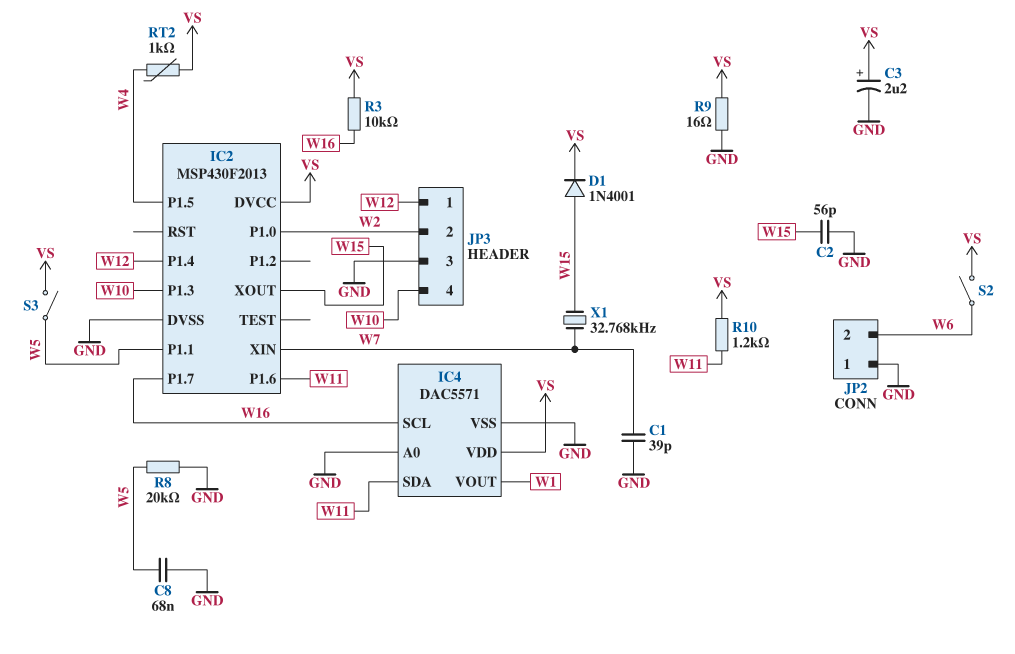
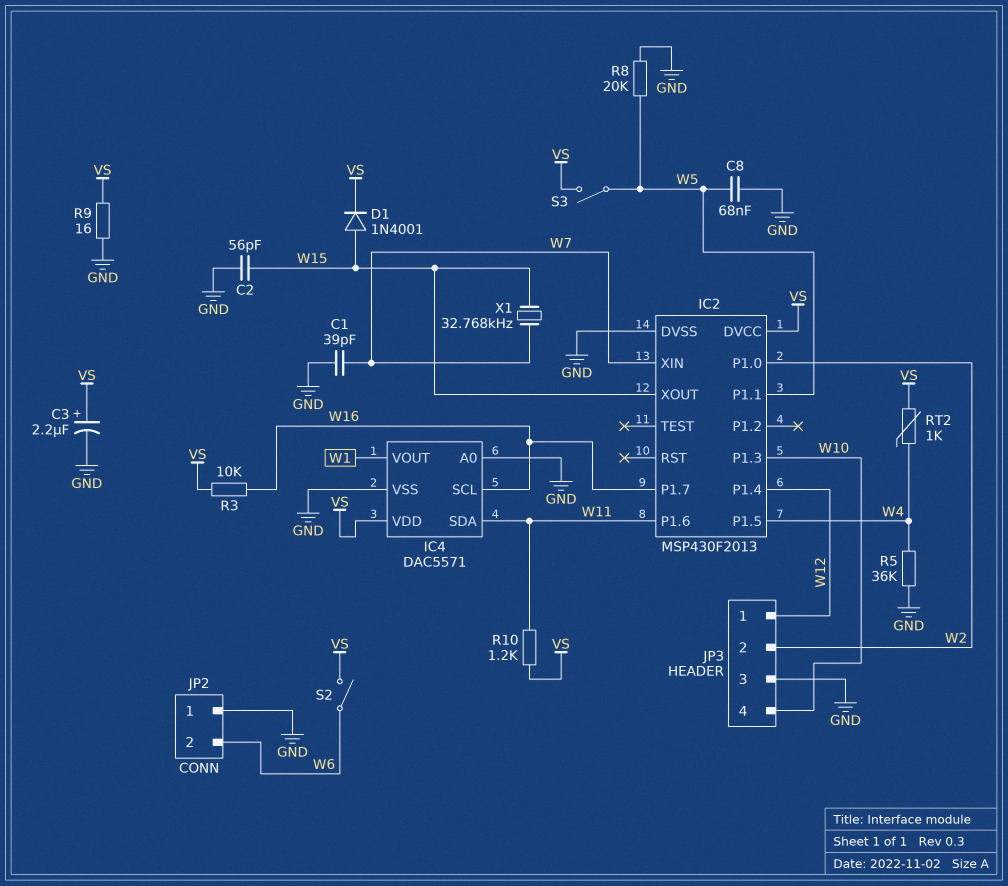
R5: none -> 36k (GND, W4)

